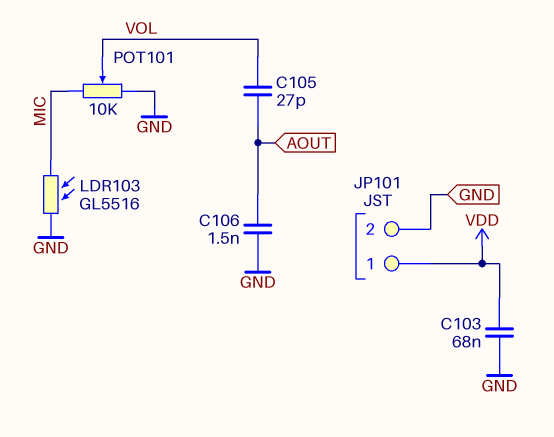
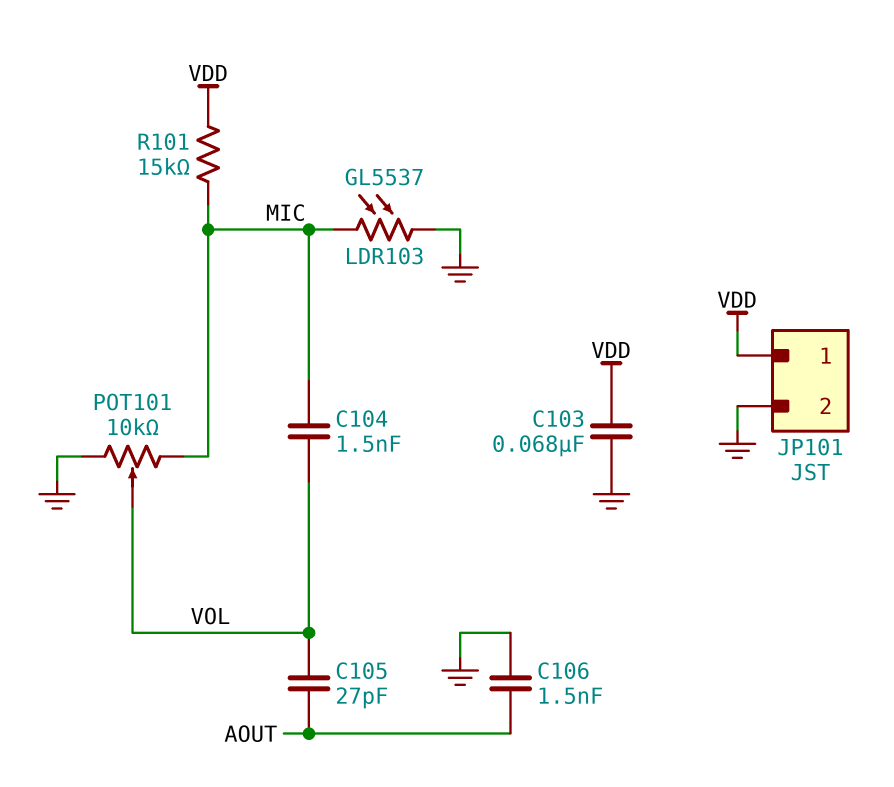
C104: none -> 1.5nF (MIC, VOL)
LDR103: GL5516 (GND, MIC) -> GL5537 (GND, MIC)
R101: none -> 15k (MIC, VDD)

